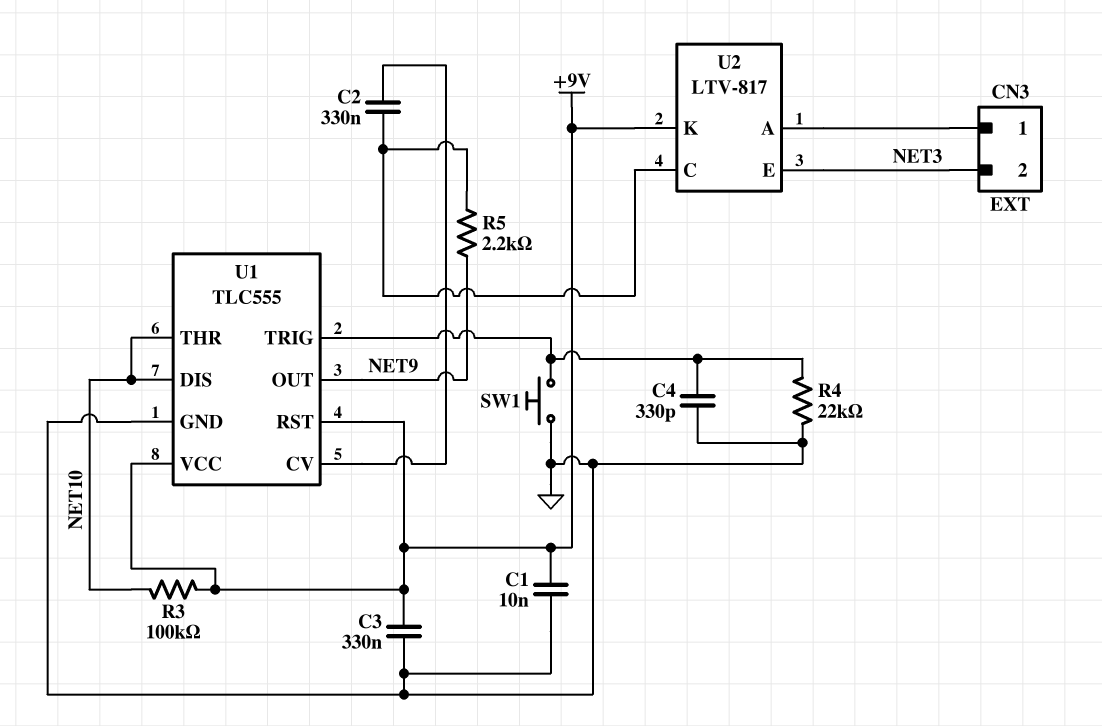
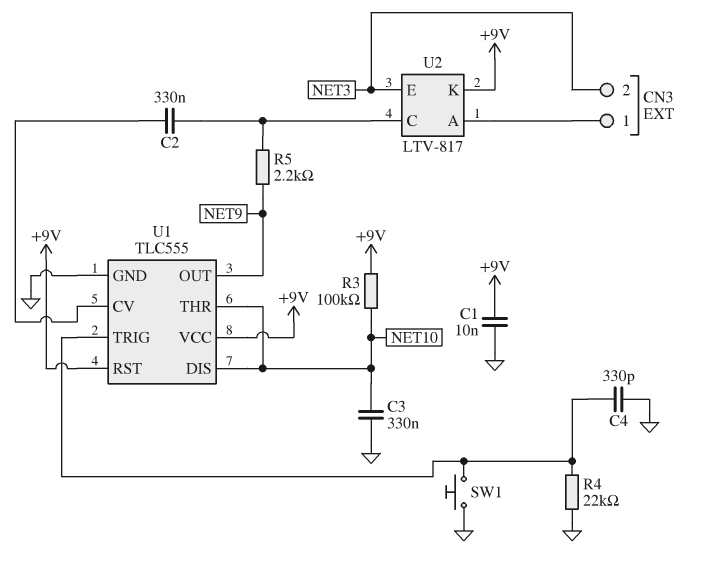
C3: 330nF (+9V, GND) -> 330nF (GND, NET10)

